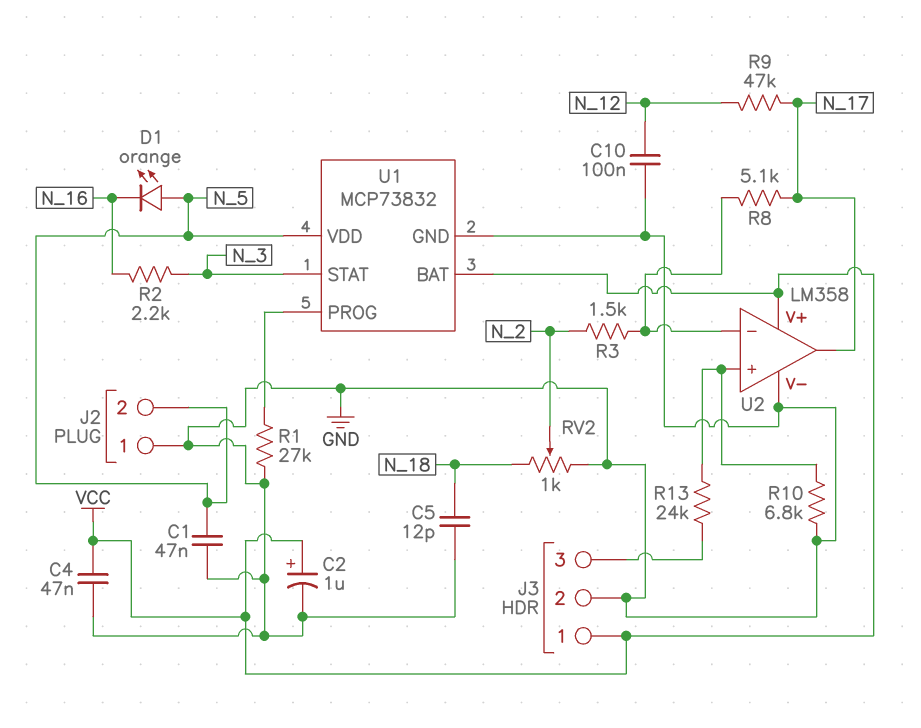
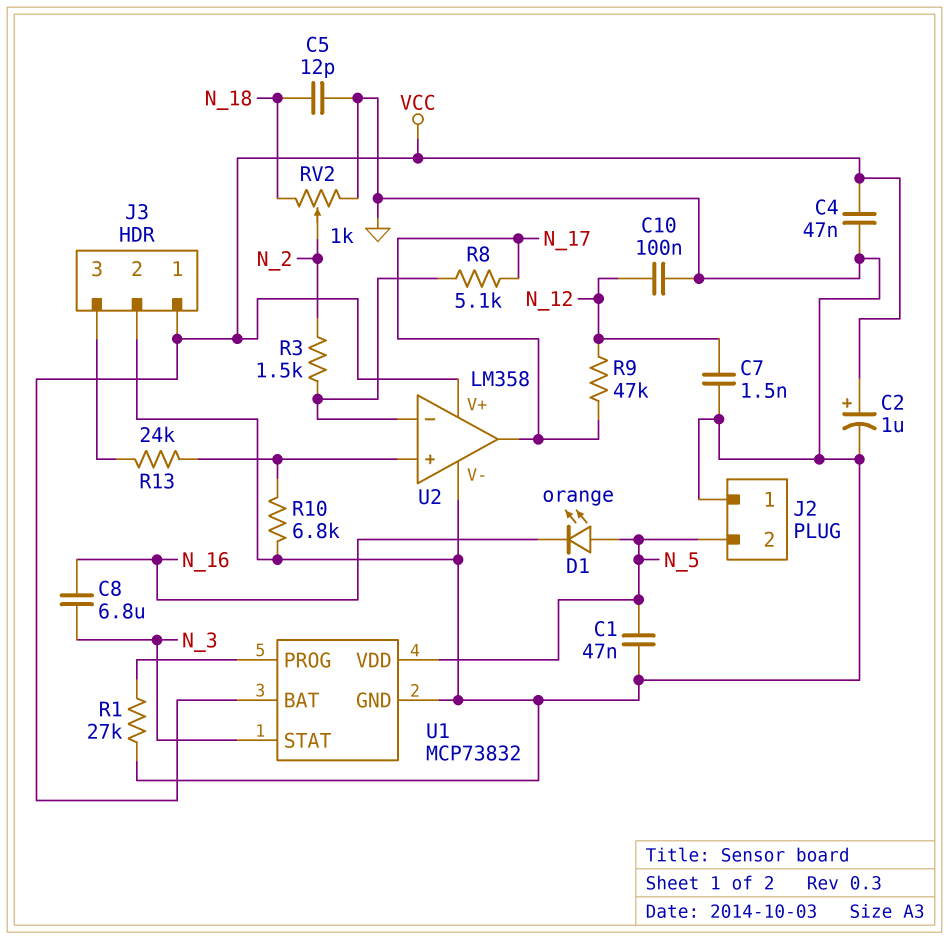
C7: none -> 1.5nF (GND, N_12)
C8: none -> 6.8uF (N_3, N_16)
R2: 2.2k (N_3, N_16) -> none

